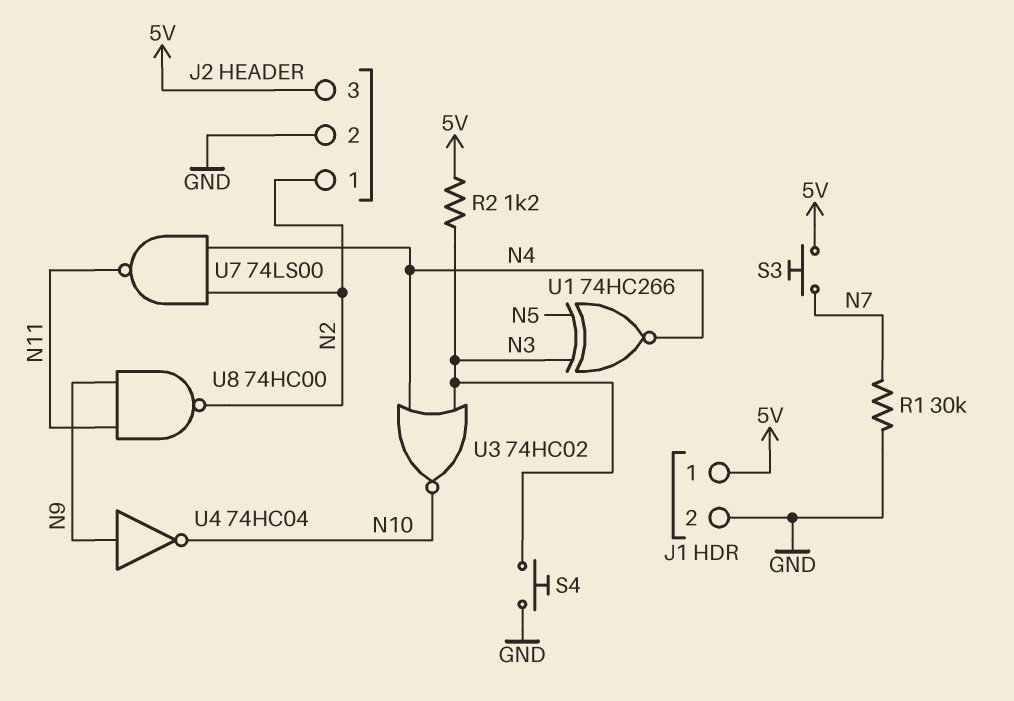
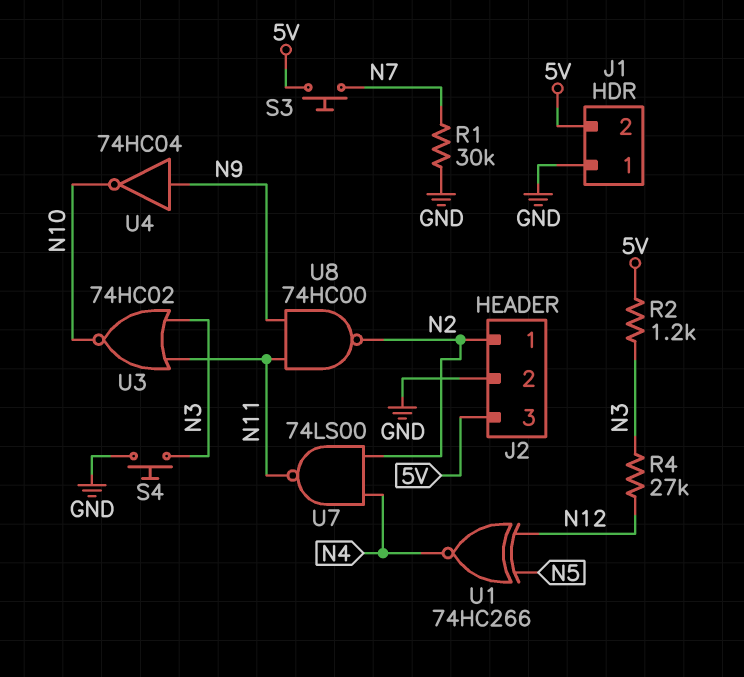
J1 pin 1: 5V -> GND
J1 pin 2: GND -> 5V
R4: none -> 27k (N3, N12)
U1: XNOR 74HC266 (in N3, in N5, out N4) -> XNOR 74HC266 (in N5, in N12, out N4)
U3: NOR 74HC02 (in N3, in N4, out N10) -> NOR 74HC02 (in N3, in N11, out N10)

